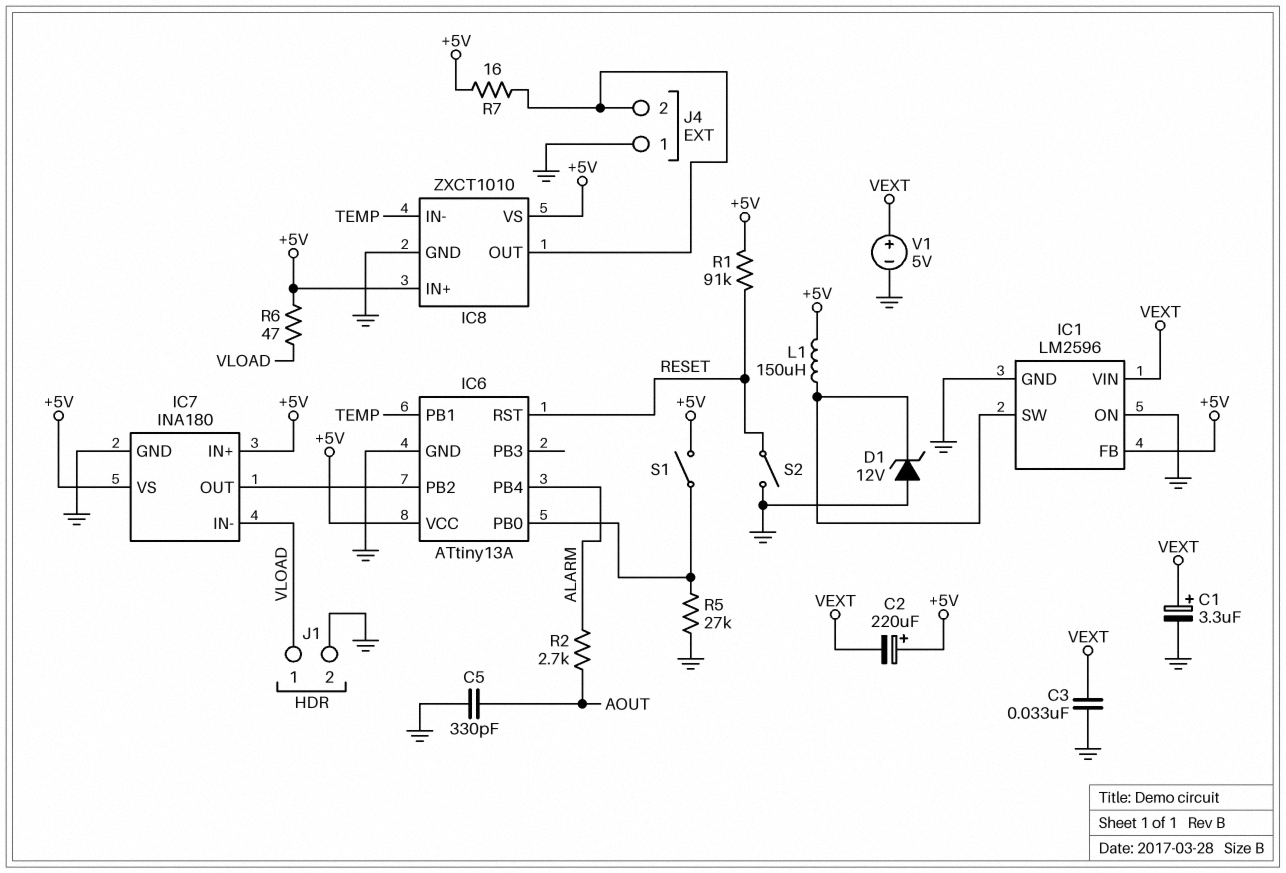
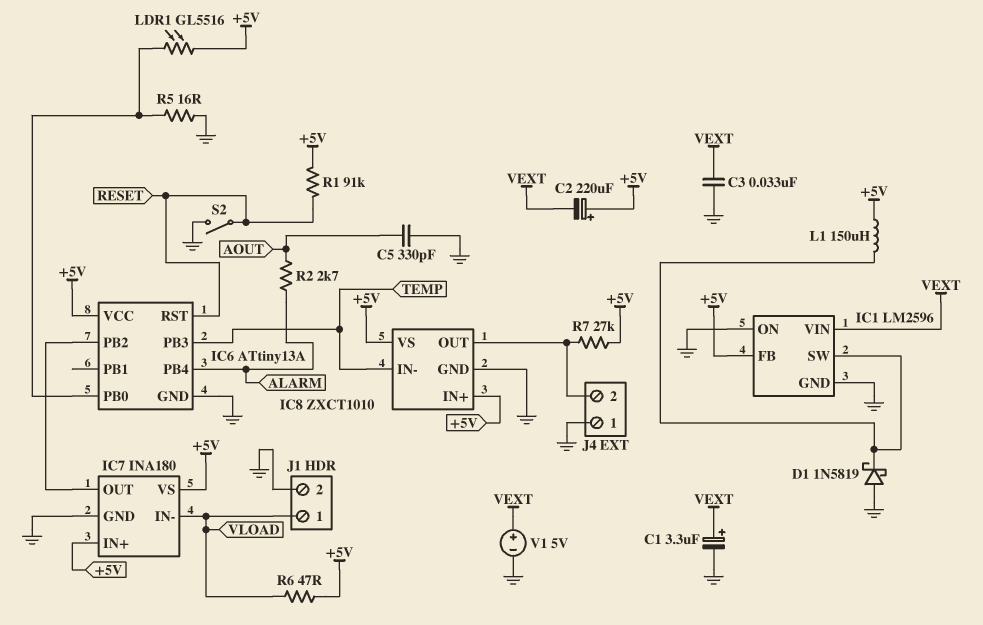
D1: zener 12V (A GND, K IC1/SW) -> schottky 1N5819 (A GND, K IC1/SW)
IC6 pin PB1: TEMP -> none
IC6 pin PB3: none -> TEMP
LDR1: none -> GL5516 (+5V, IC6/PB0)
R5: 27k (GND, IC6/PB0) -> 16 (GND, IC6/PB0)
R7: 16 (+5V, IC8/OUT) -> 27k (+5V, IC8/OUT)
S1: switch (+5V, IC6/PB0) -> none

